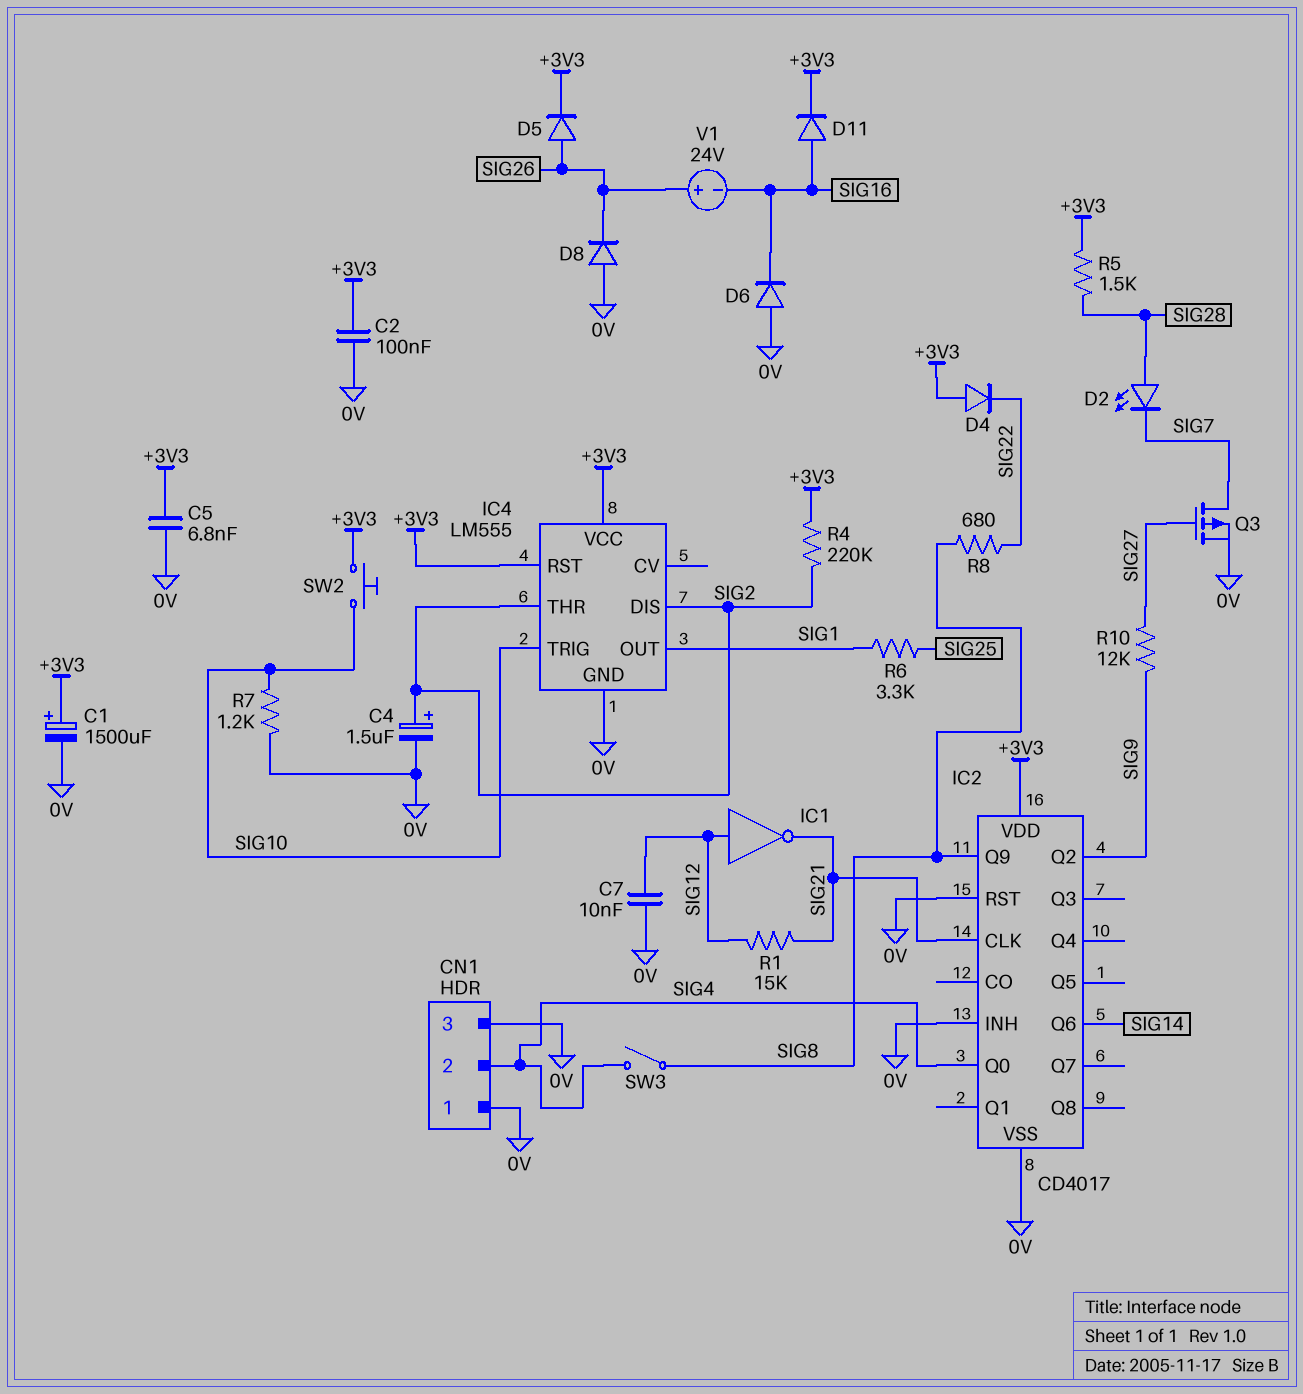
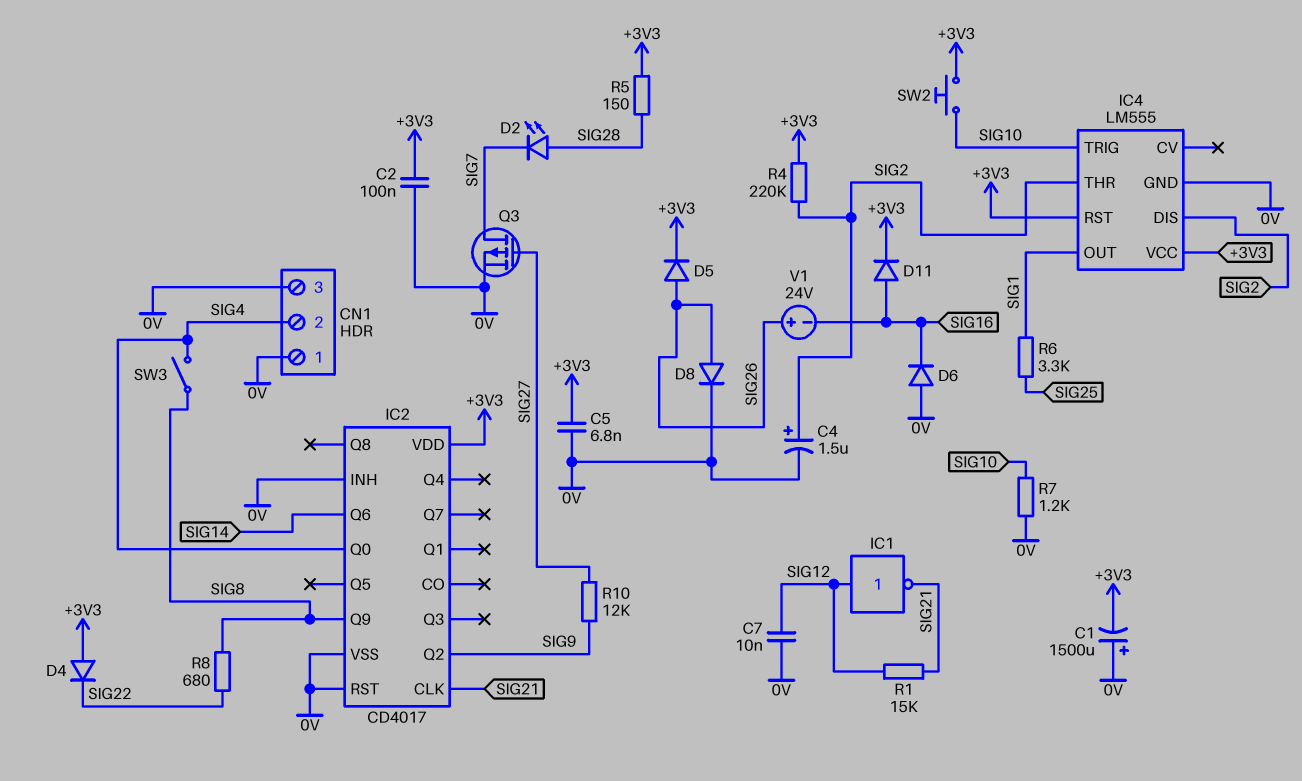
C1: 1500uF (plus +3V3, minus 0V) -> 1500uF (plus 0V, minus +3V3)
D8: diode (A 0V, K SIG26) -> diode (A SIG26, K 0V)
R5: 1.5k (+3V3, SIG28) -> 150 (+3V3, SIG28)

